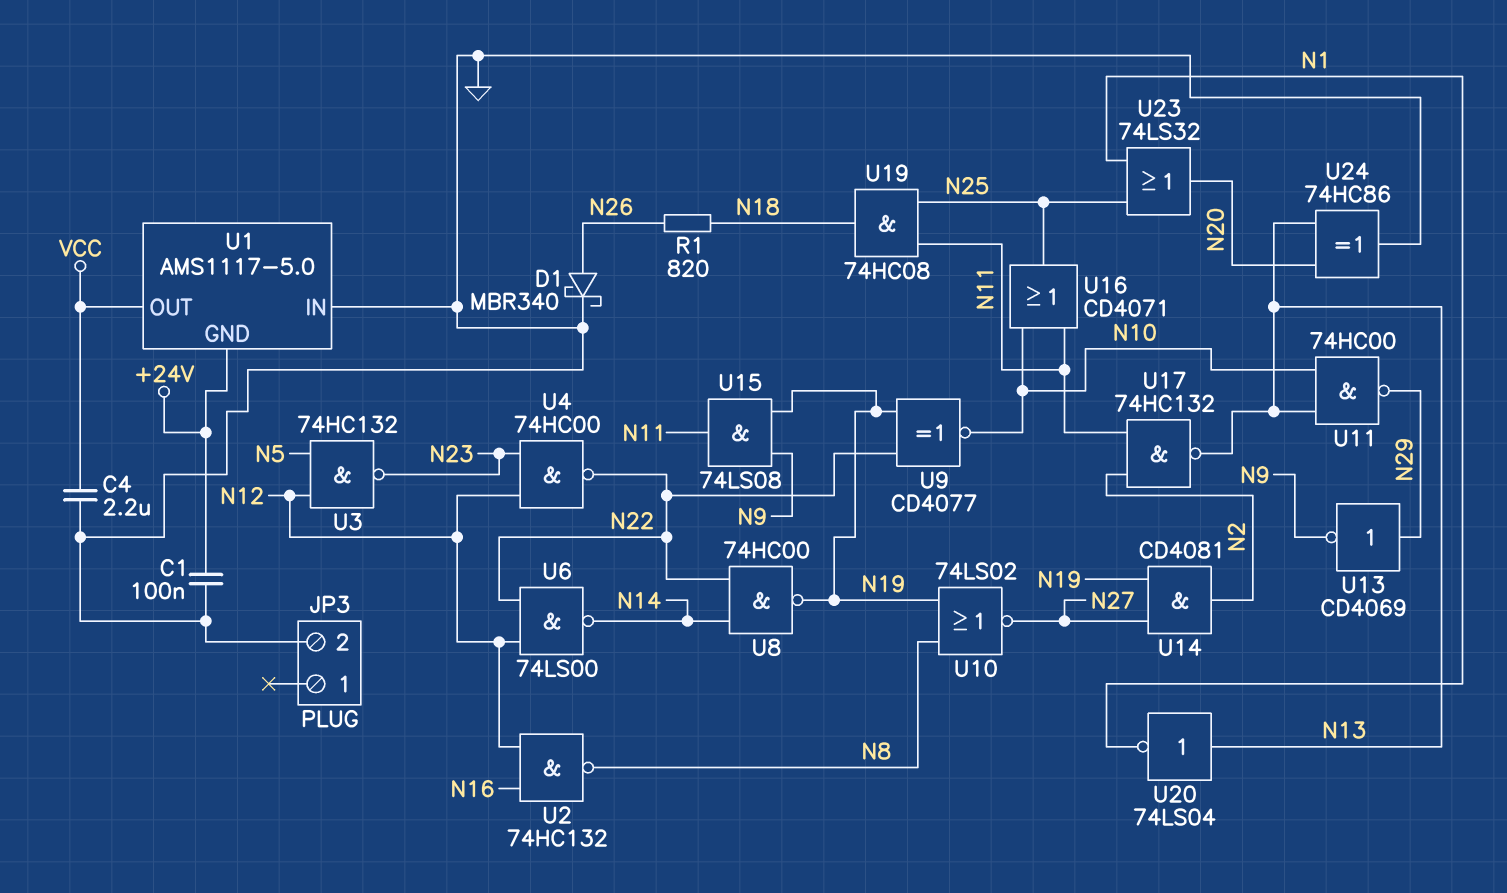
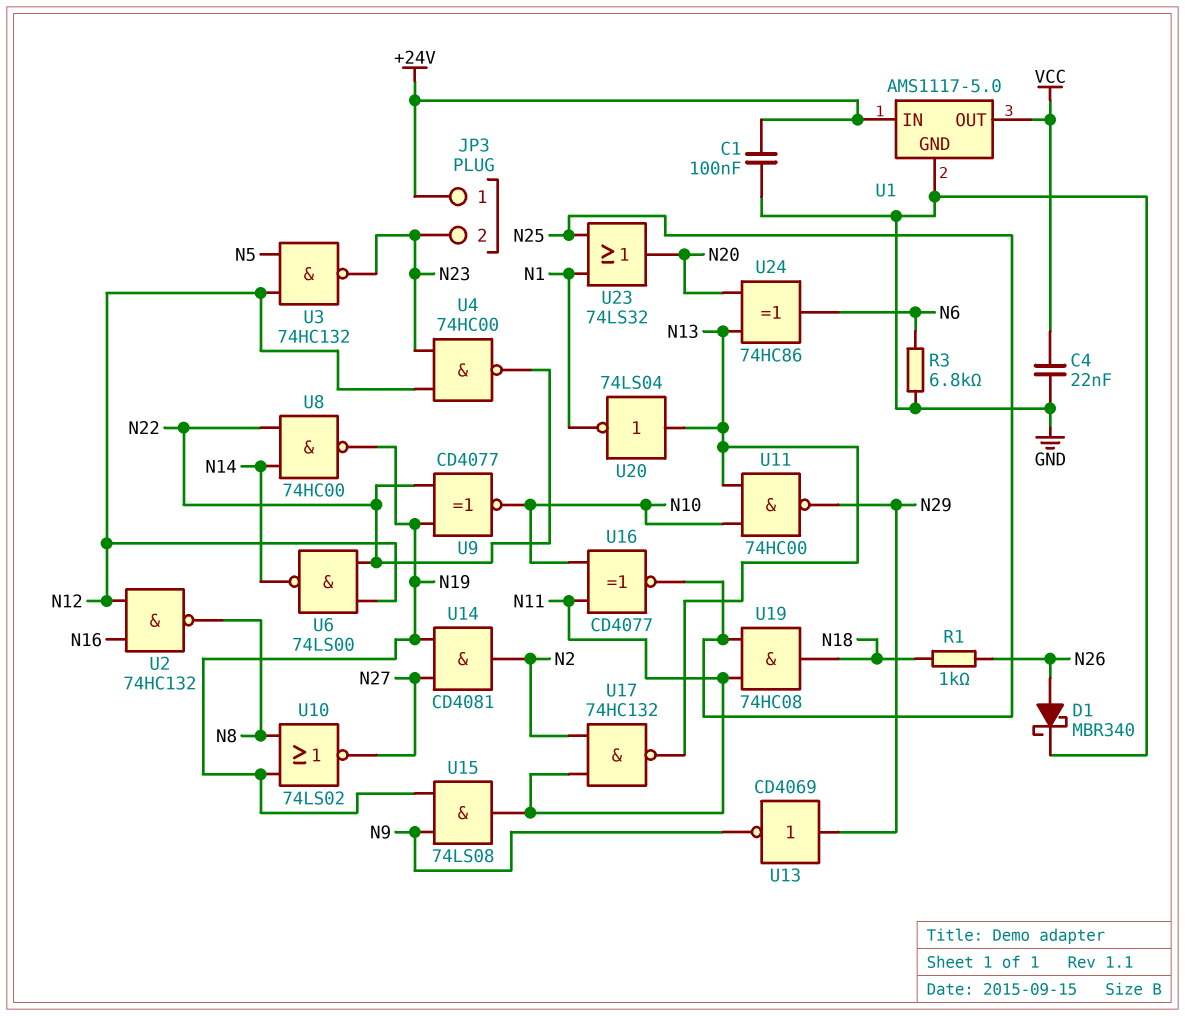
C4: 2.2uF (GND, VCC) -> 22nF (GND, VCC)
JP3 pin 1: none -> +24V
JP3 pin 2: GND -> N23
R1: 820 (N18, N26) -> 1k (N18, N26)
R3: none -> 6.8k (GND, N6)
U1 pin GND: +24V -> GND
U1 pin IN: GND -> +24V
U16: OR CD4071 (in N10, in N11, out N25) -> XNOR CD4077 (in N10, in N11, out N25)
U24: XOR 74HC86 (in N13, in N20, out GND) -> XOR 74HC86 (in N13, in N20, out N6)

